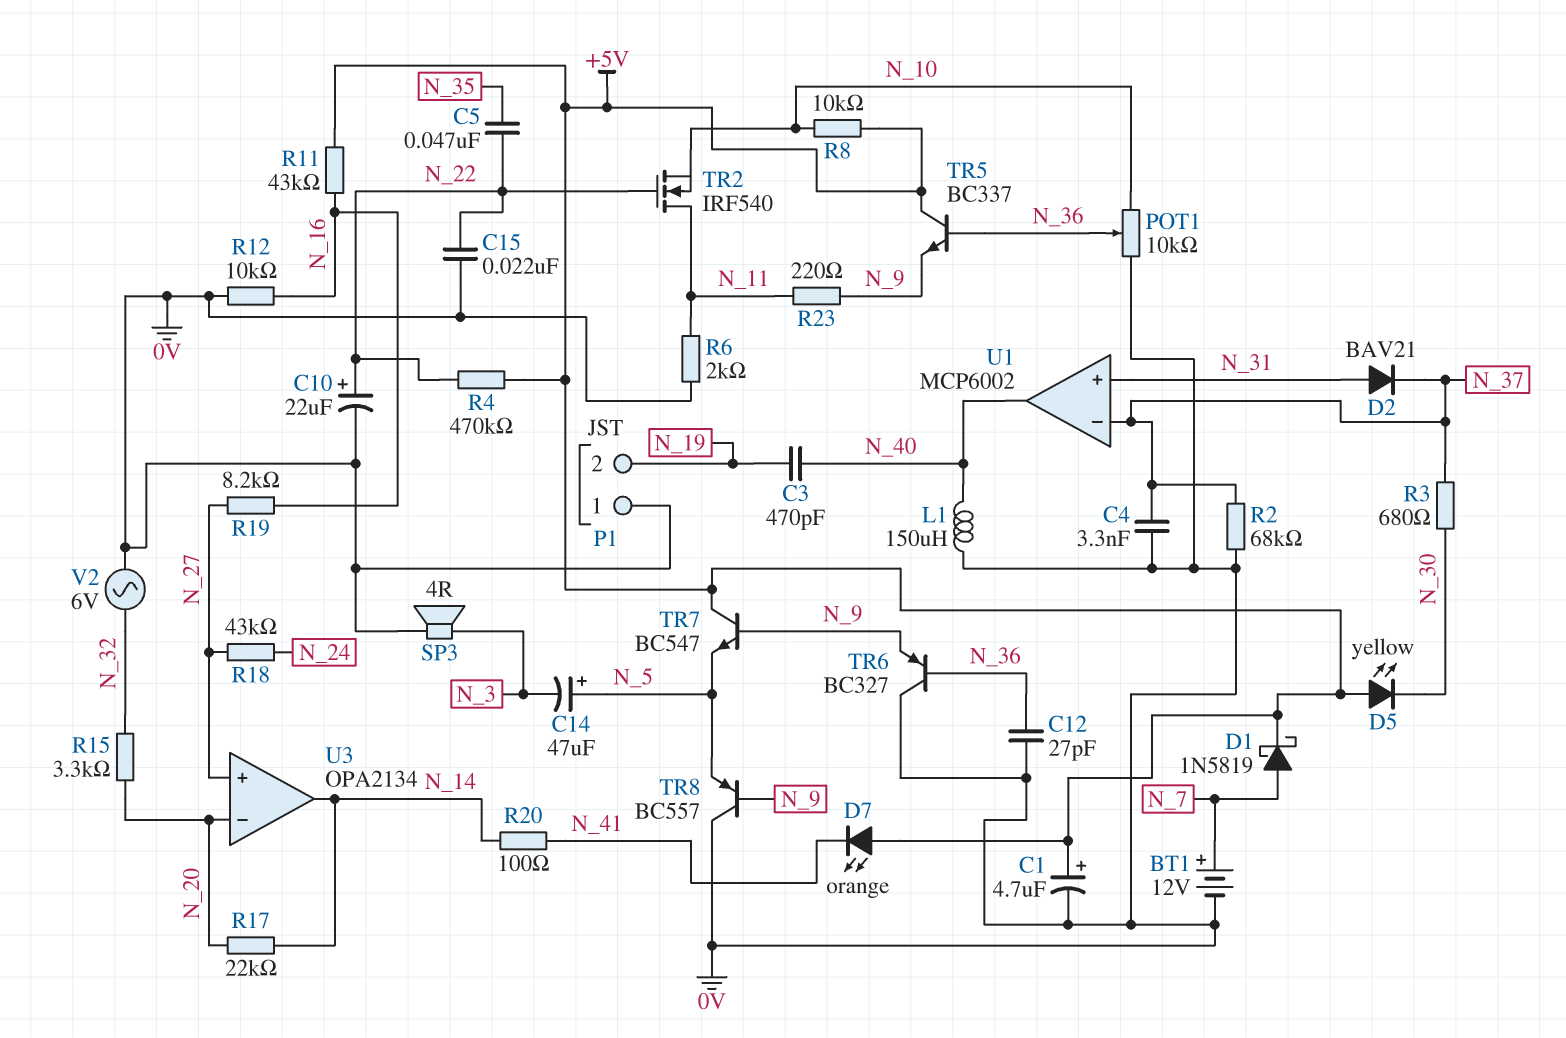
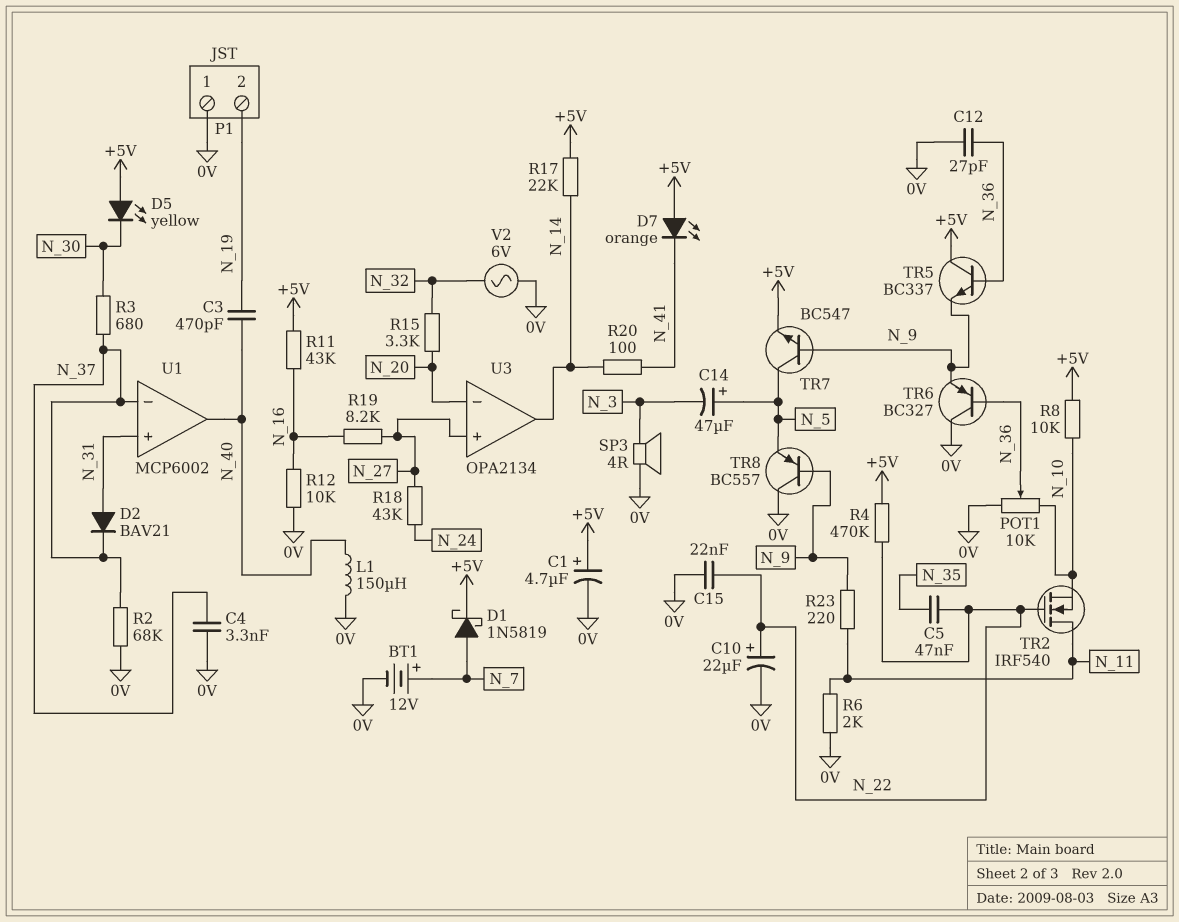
R17: 22k (N_14, N_20) -> 22k (+5V, N_14)
TR7: NPN BC547 (B N_9, C +5V, E N_5) -> NPN BC547 (B N_9, C N_5, E +5V)

